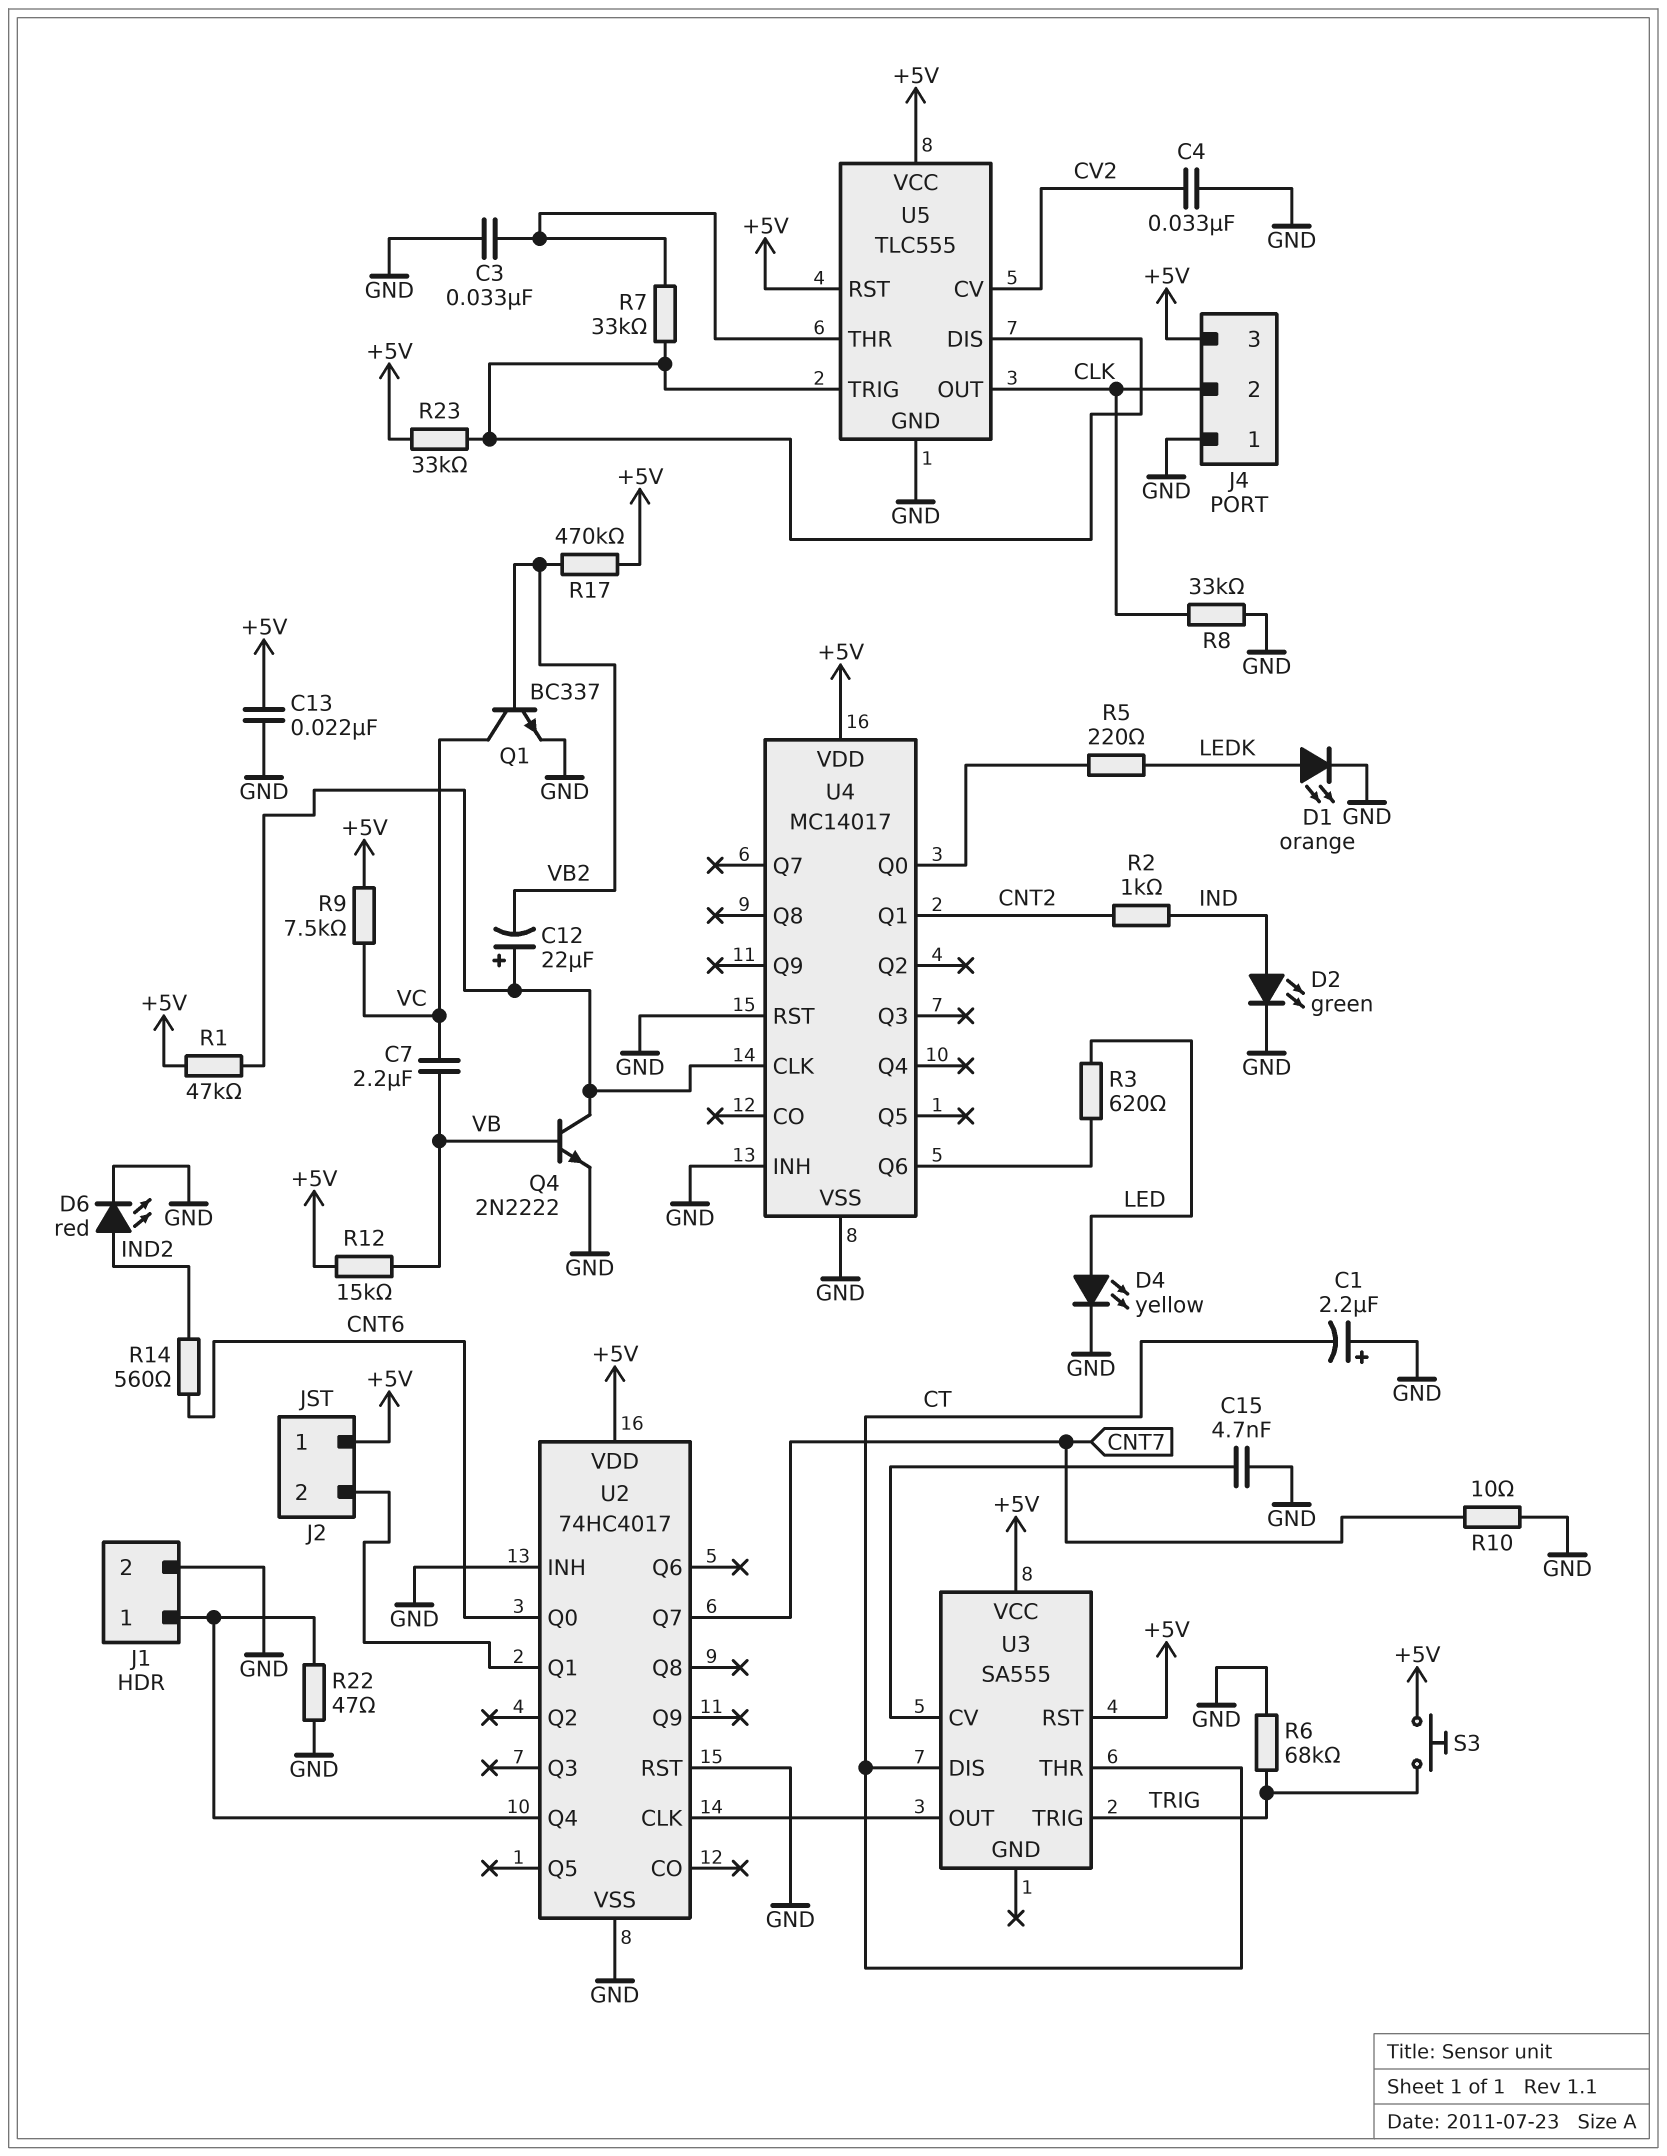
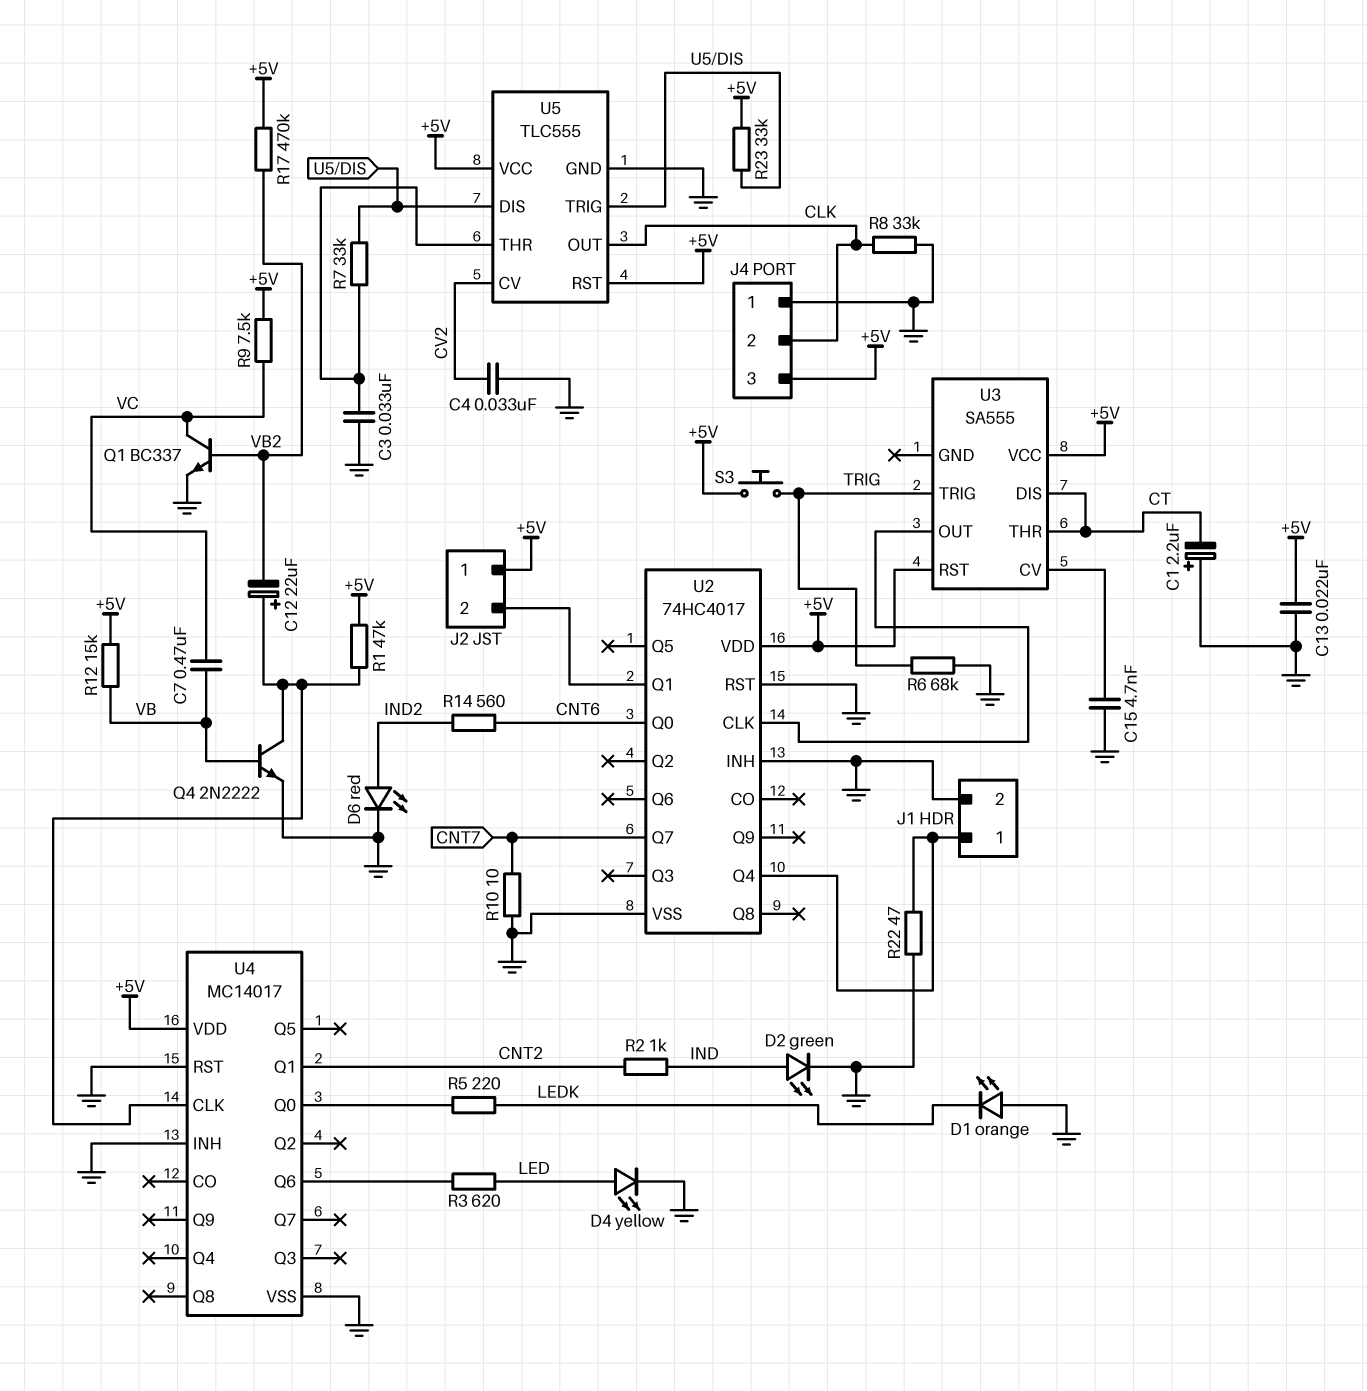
C7: 2.2uF (VB, VC) -> 470nF (VB, VC)
D1: LED orange (A LEDK, K GND) -> LED orange (A GND, K LEDK)

